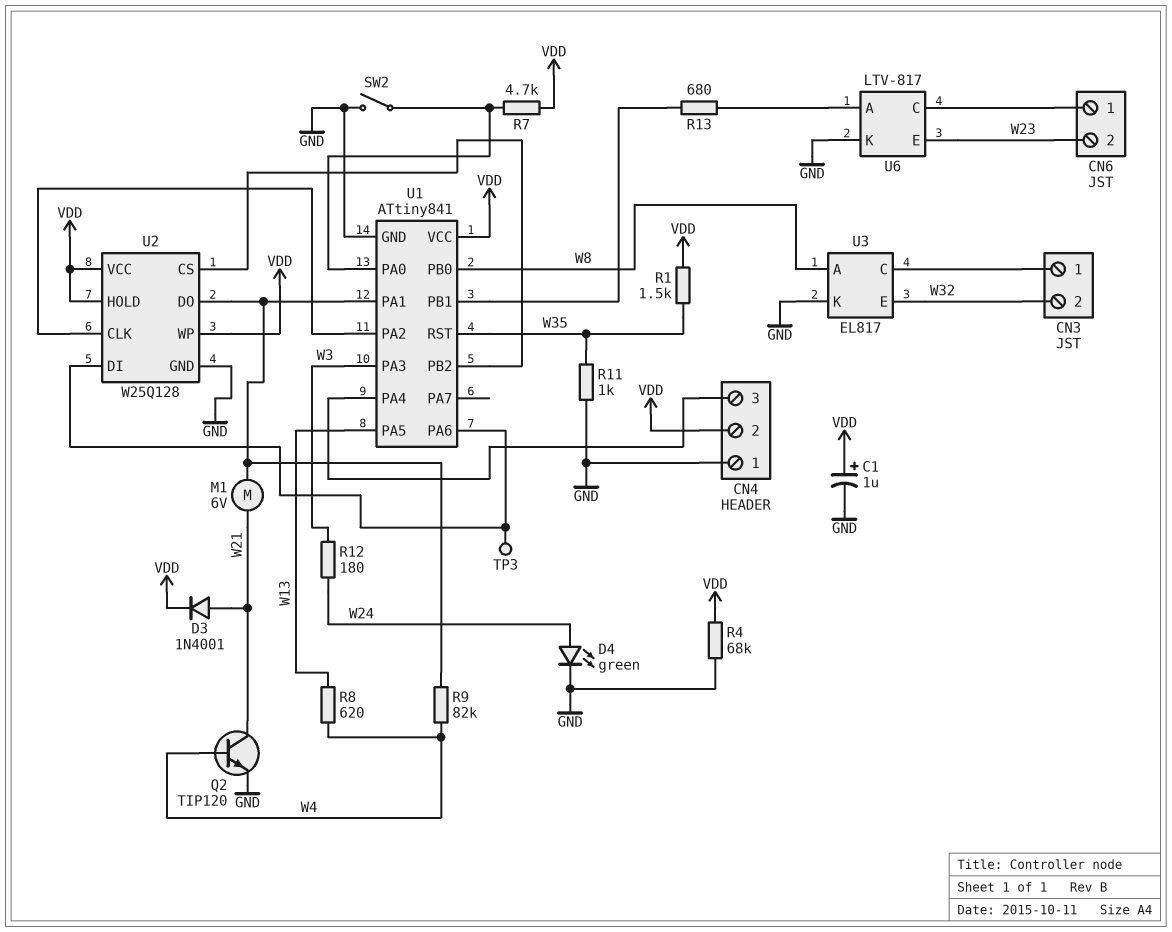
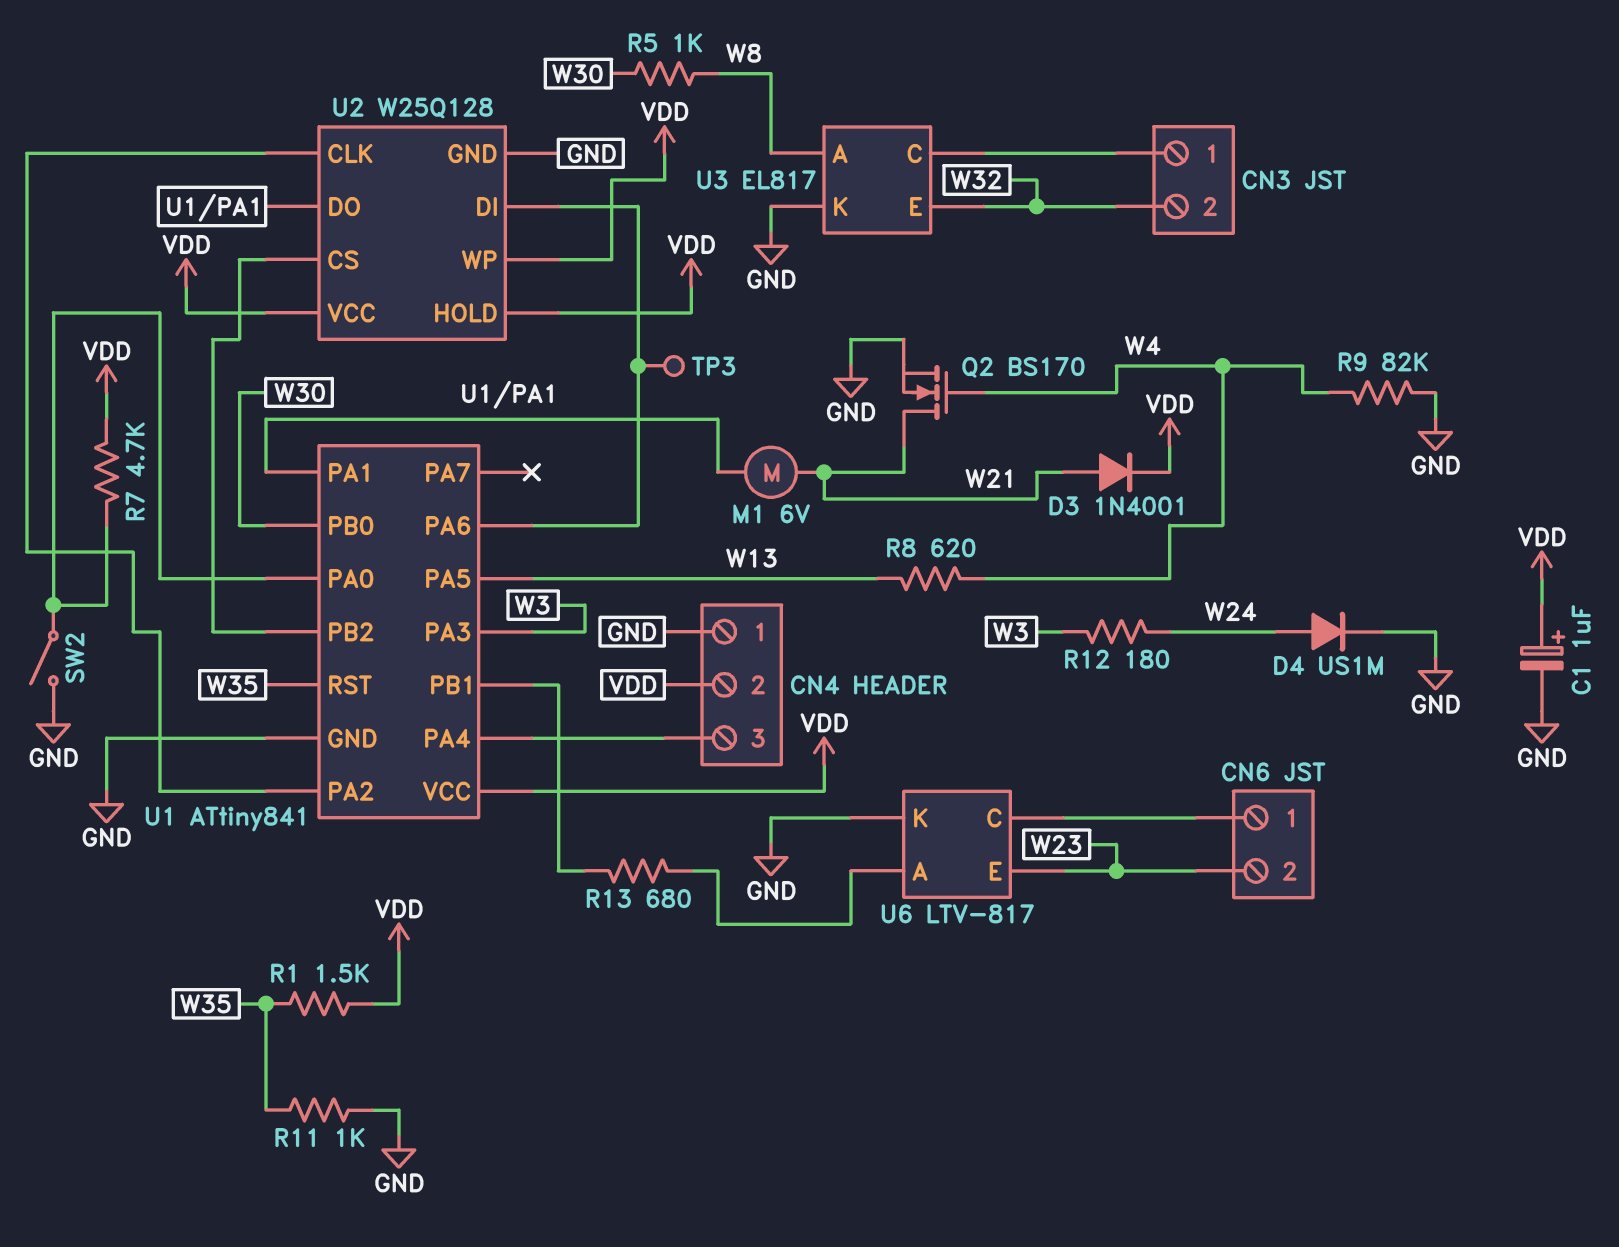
D4: LED green (A W24, K GND) -> diode US1M (A W24, K GND)
Q2: NPN TIP120 (B W4, C W21, E GND) -> NMOS BS170 (G W4, D W21, S GND)
R4: 68k (GND, VDD) -> none
R5: none -> 1k (W8, W30)
R9: 82k (U1/PA1, W4) -> 82k (GND, W4)
U1 pin PB0: W8 -> W30

